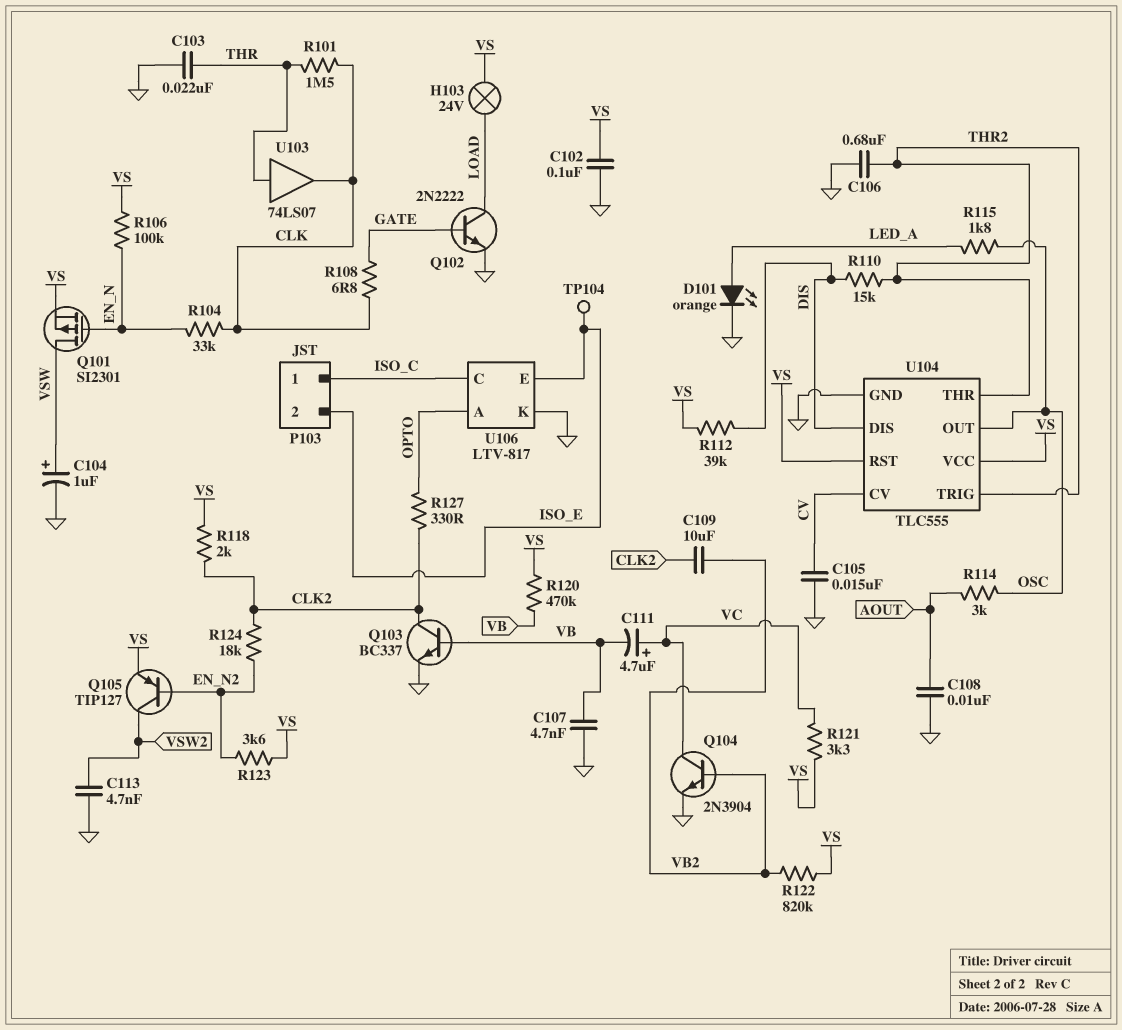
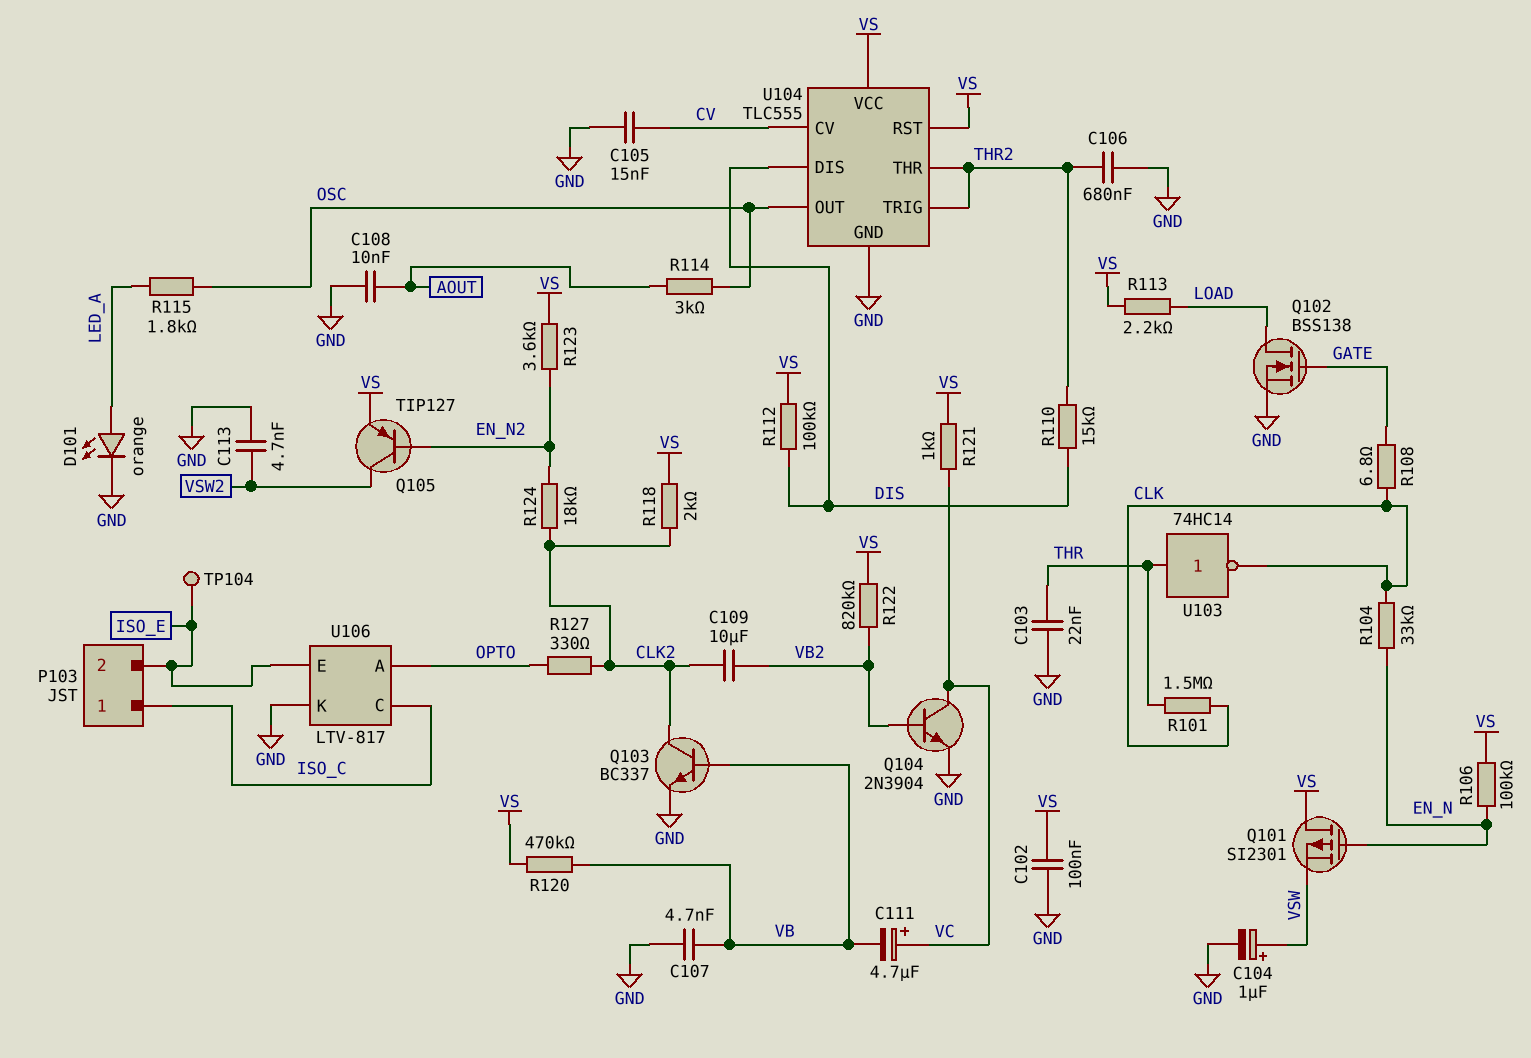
H103: lamp 24V (LOAD, VS) -> none
Q101: PMOS SI2301 (G EN_N, D VSW, S VS) -> PMOS SI2301 (G EN_N, D VS, S VSW)
Q102: NPN 2N2222 (B GATE, C LOAD, E GND) -> NMOS BSS138 (G GATE, D LOAD, S GND)
R112: 39k (DIS, VS) -> 100k (DIS, VS)
R113: none -> 2.2k (LOAD, VS)
R121: 3.3k (VC, VS) -> 1k (VC, VS)
U103: buffer 74LS07 (in THR, out CLK) -> NOT 74HC14 (in THR, out CLK)

